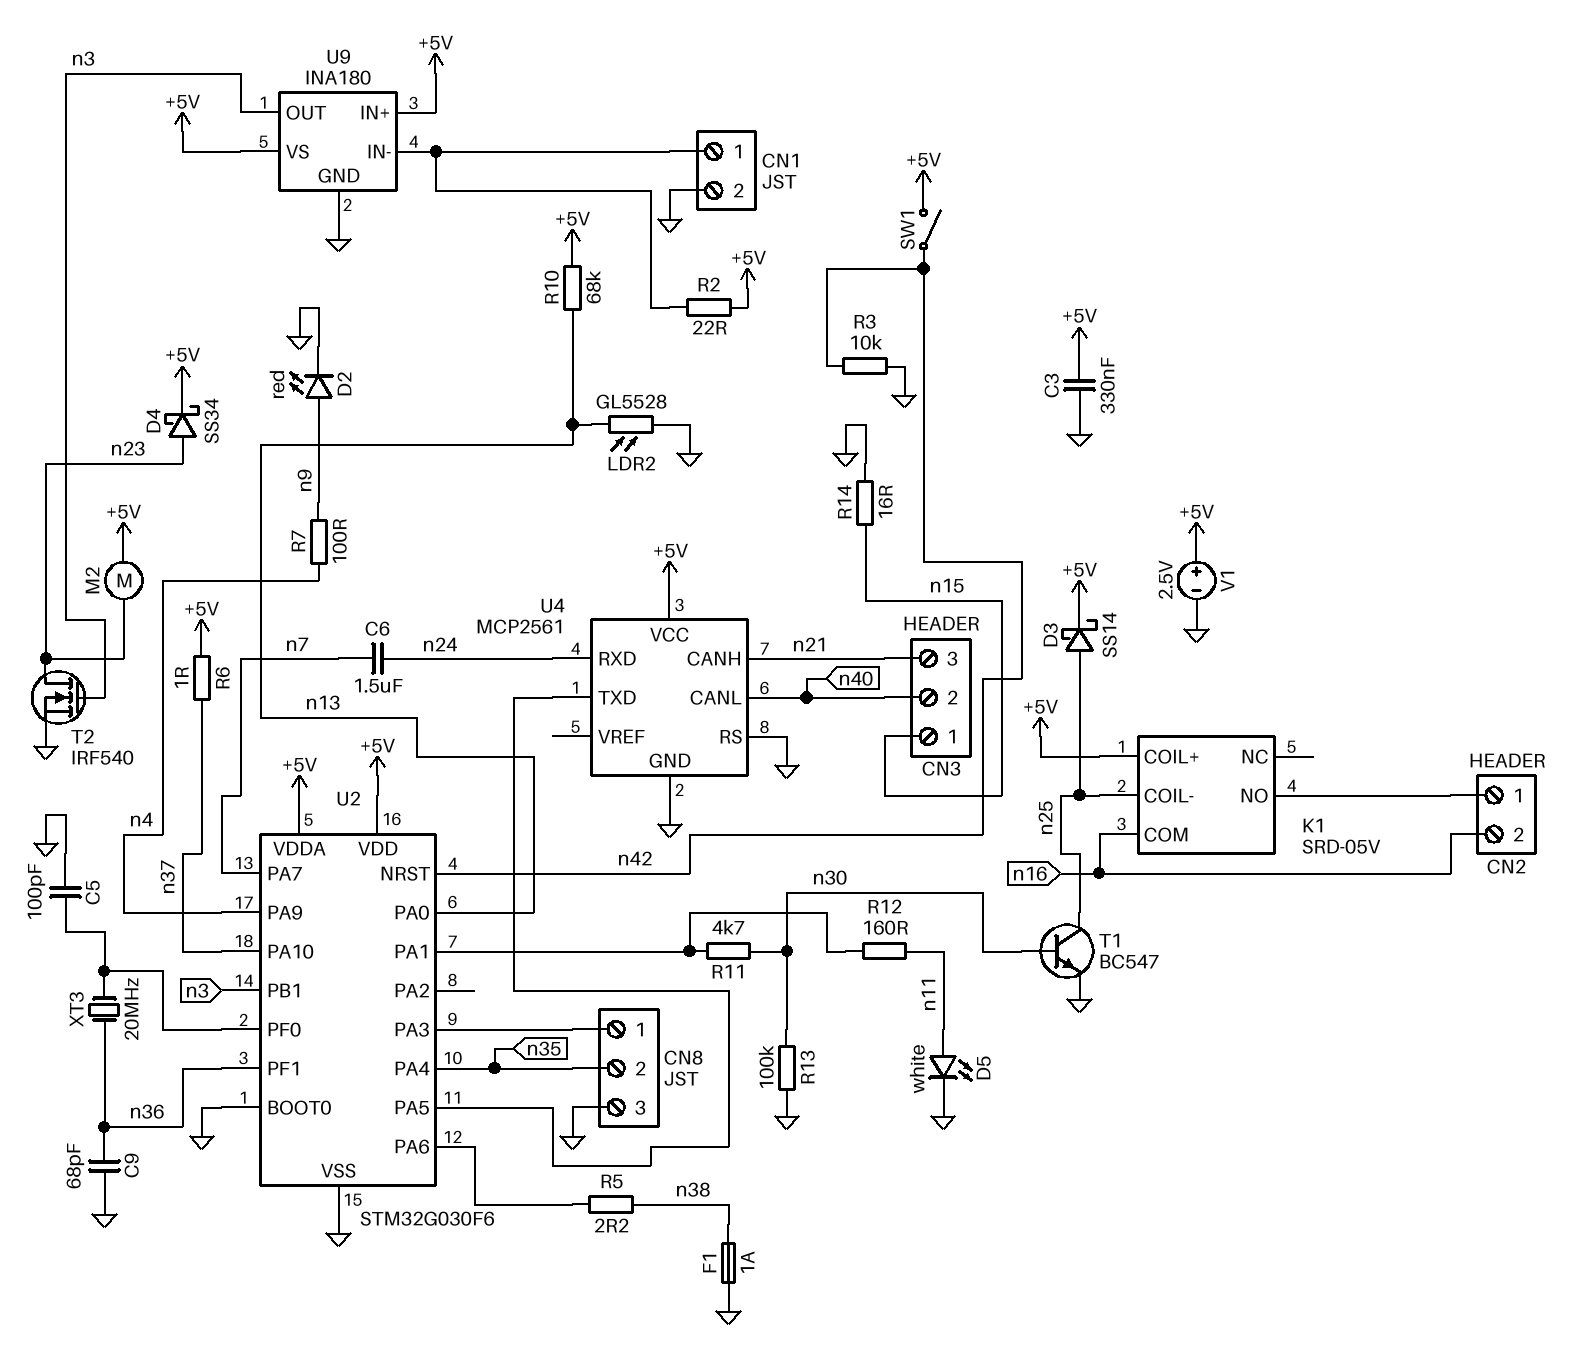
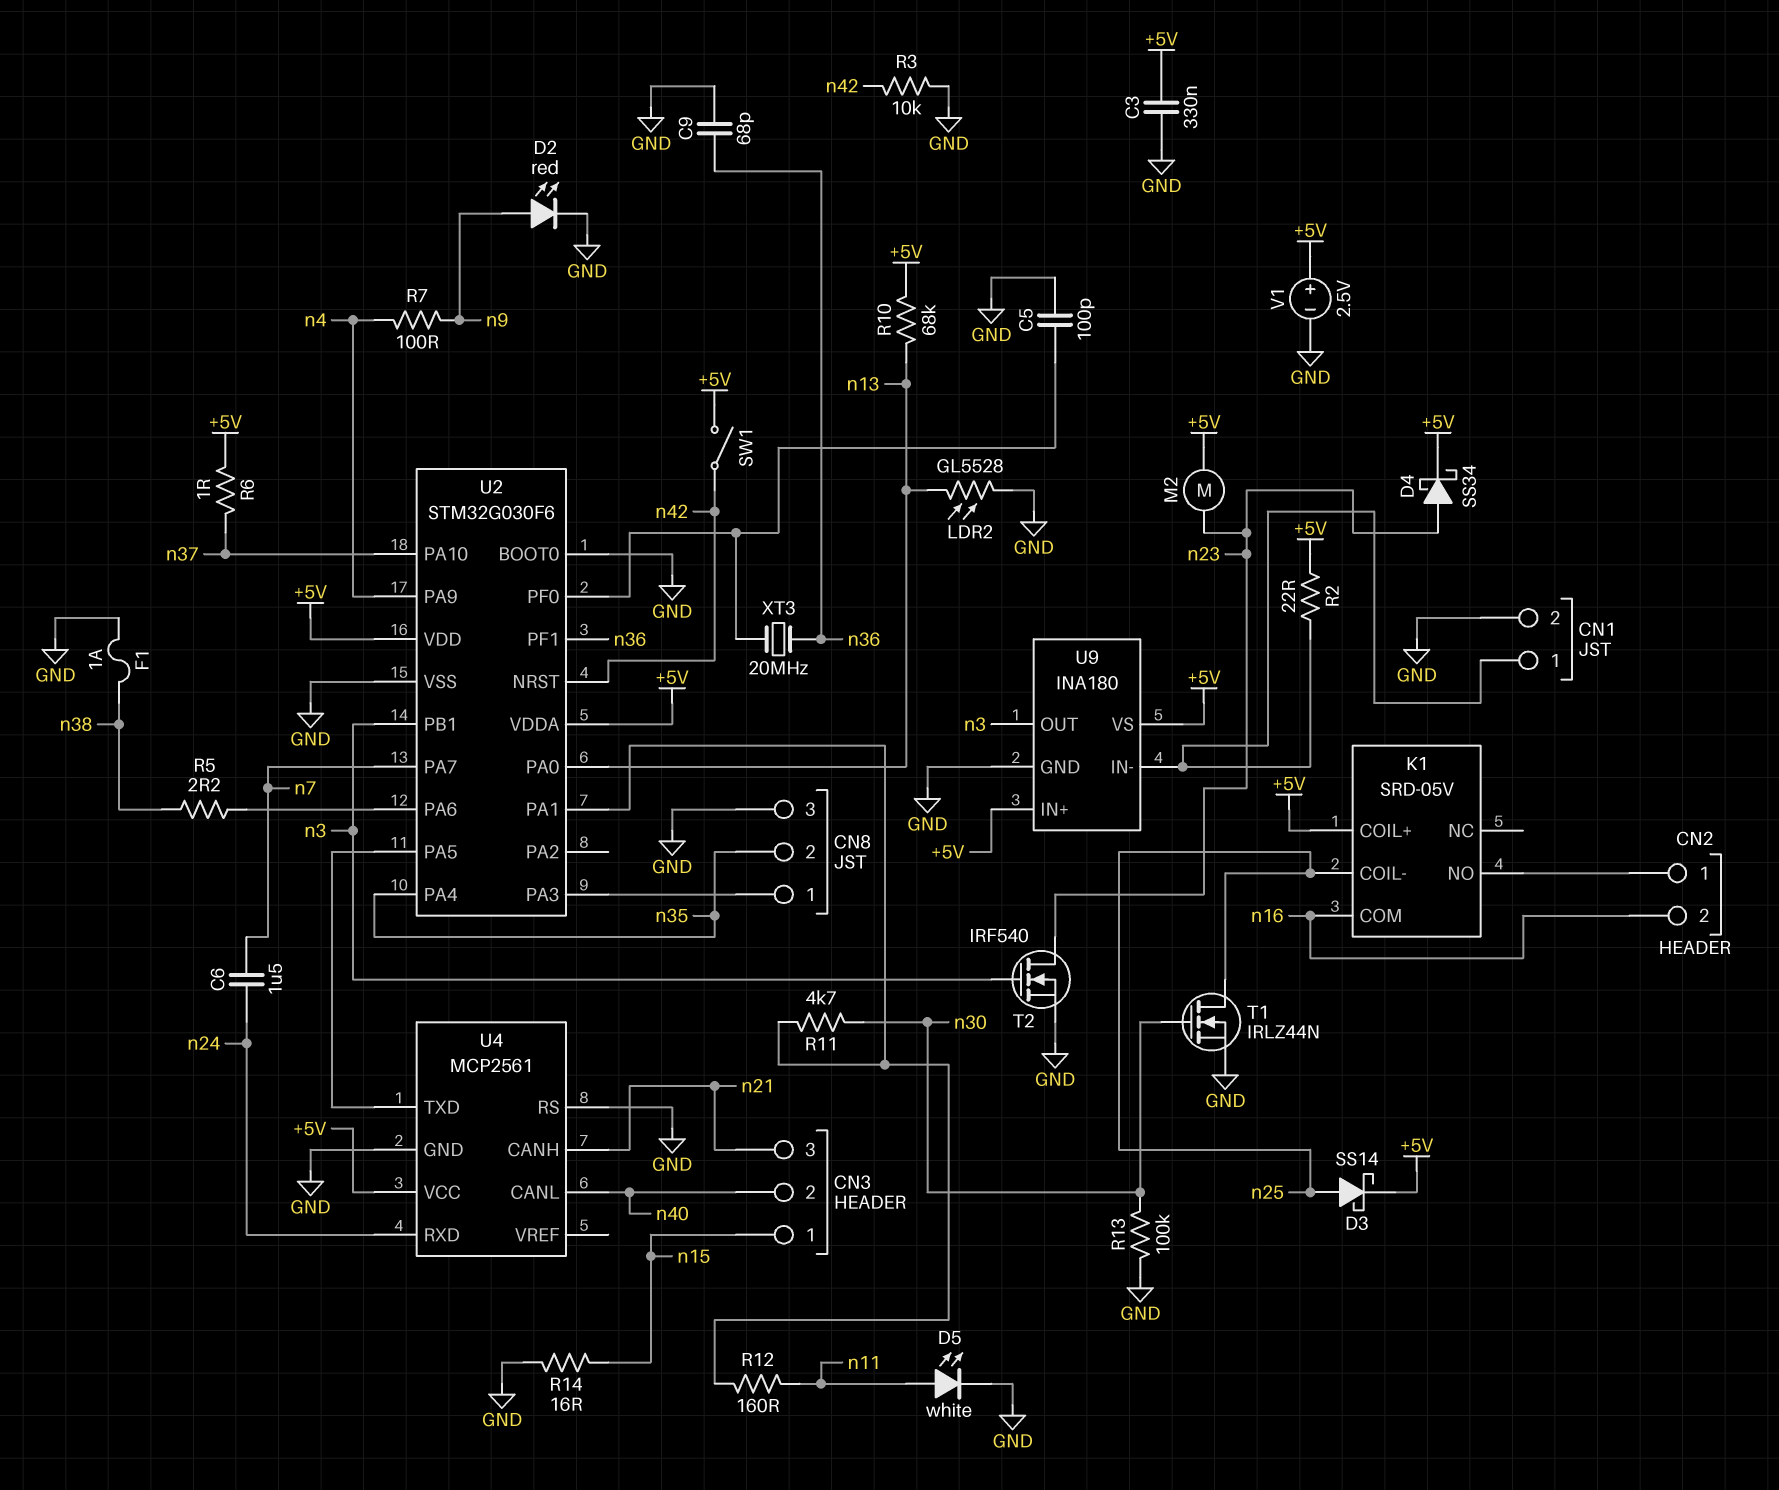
T1: NPN BC547 (B n30, C n25, E GND) -> NMOS IRLZ44N (G n30, D n25, S GND)

